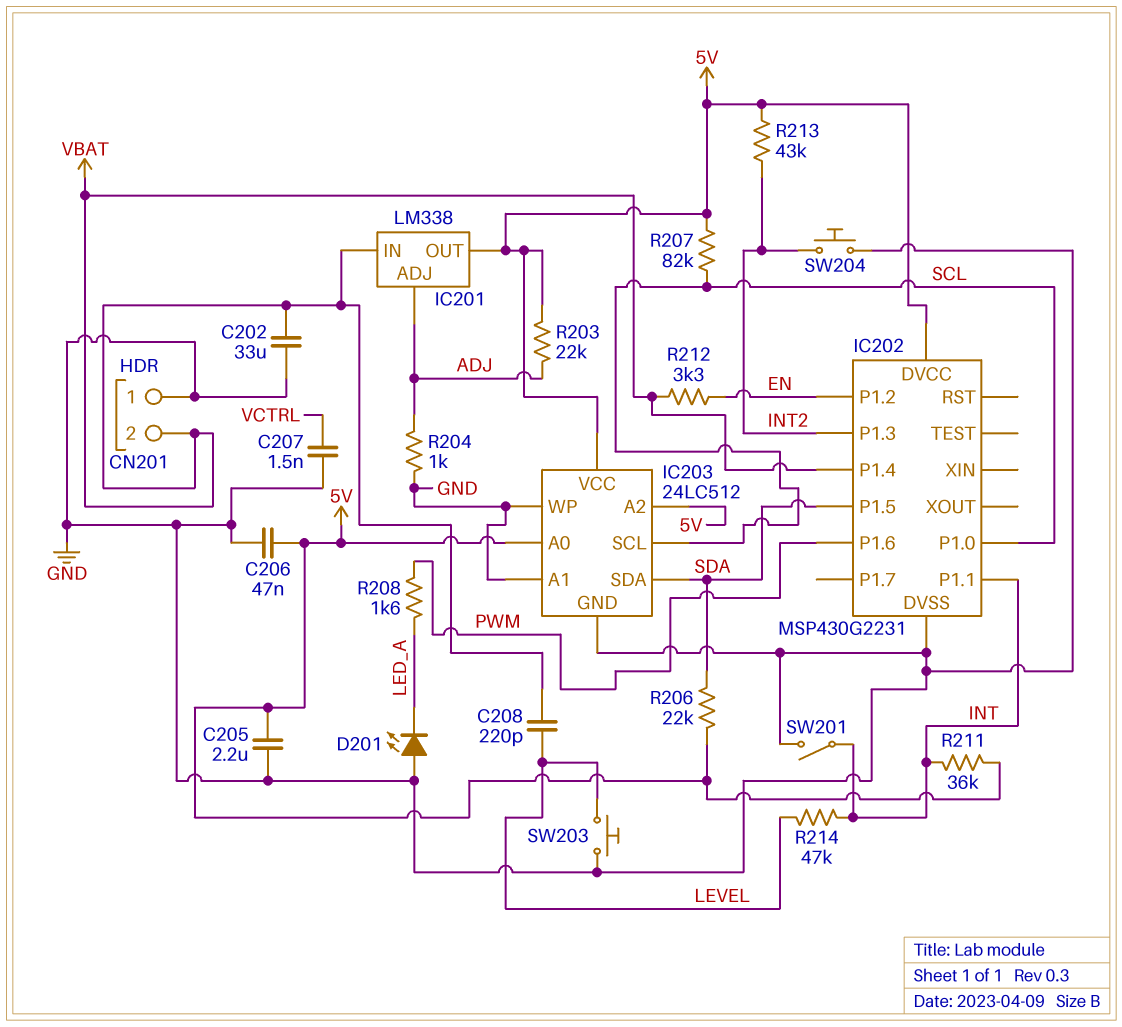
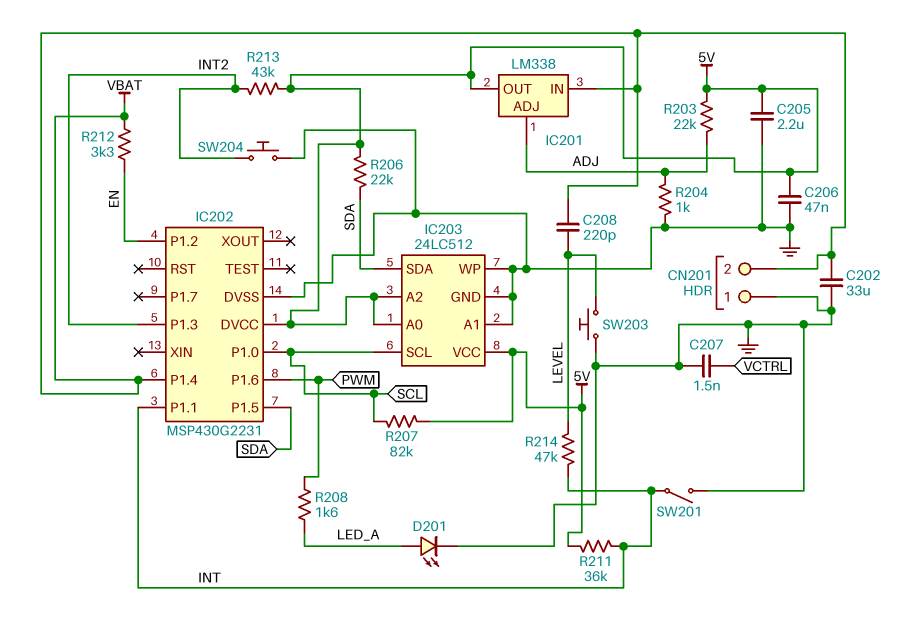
D201: LED (A GND, K LED_A) -> LED (A LED_A, K GND)

